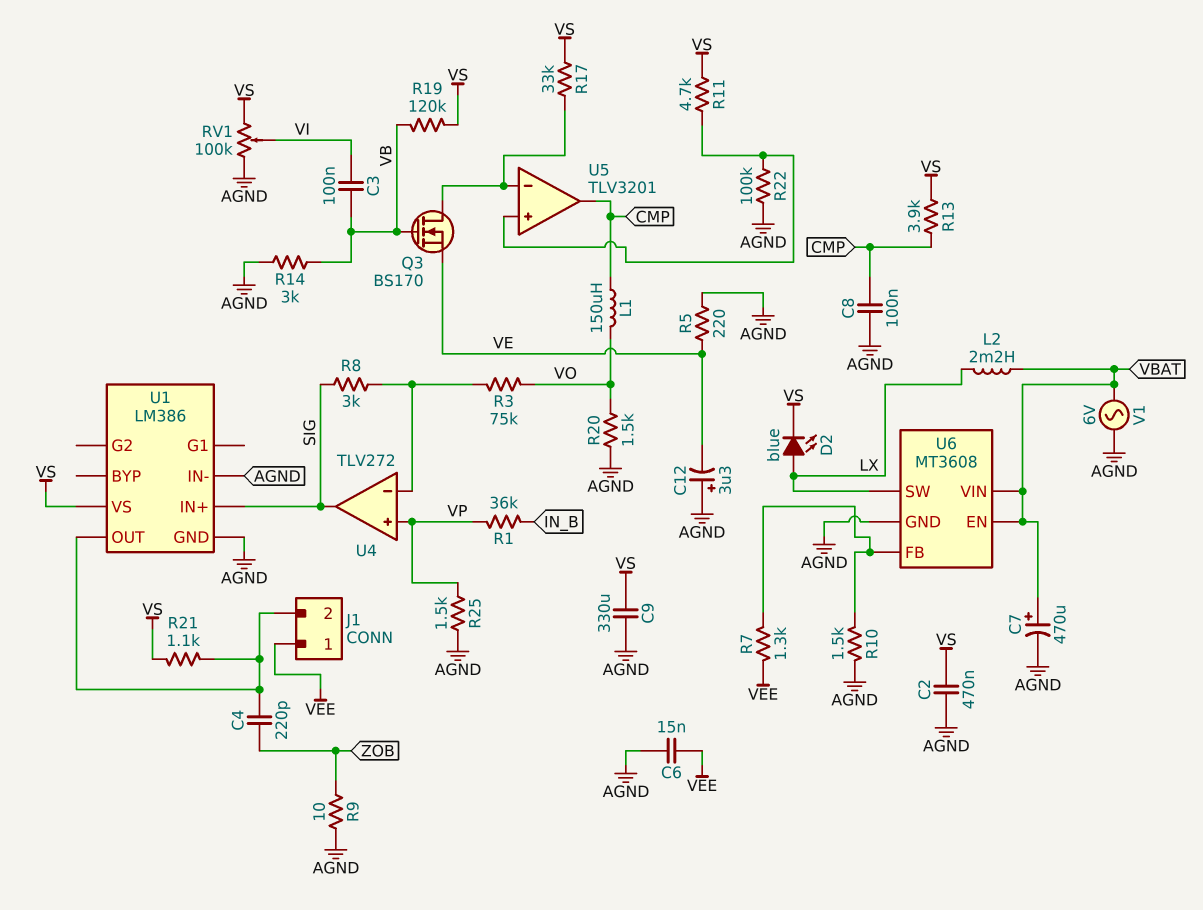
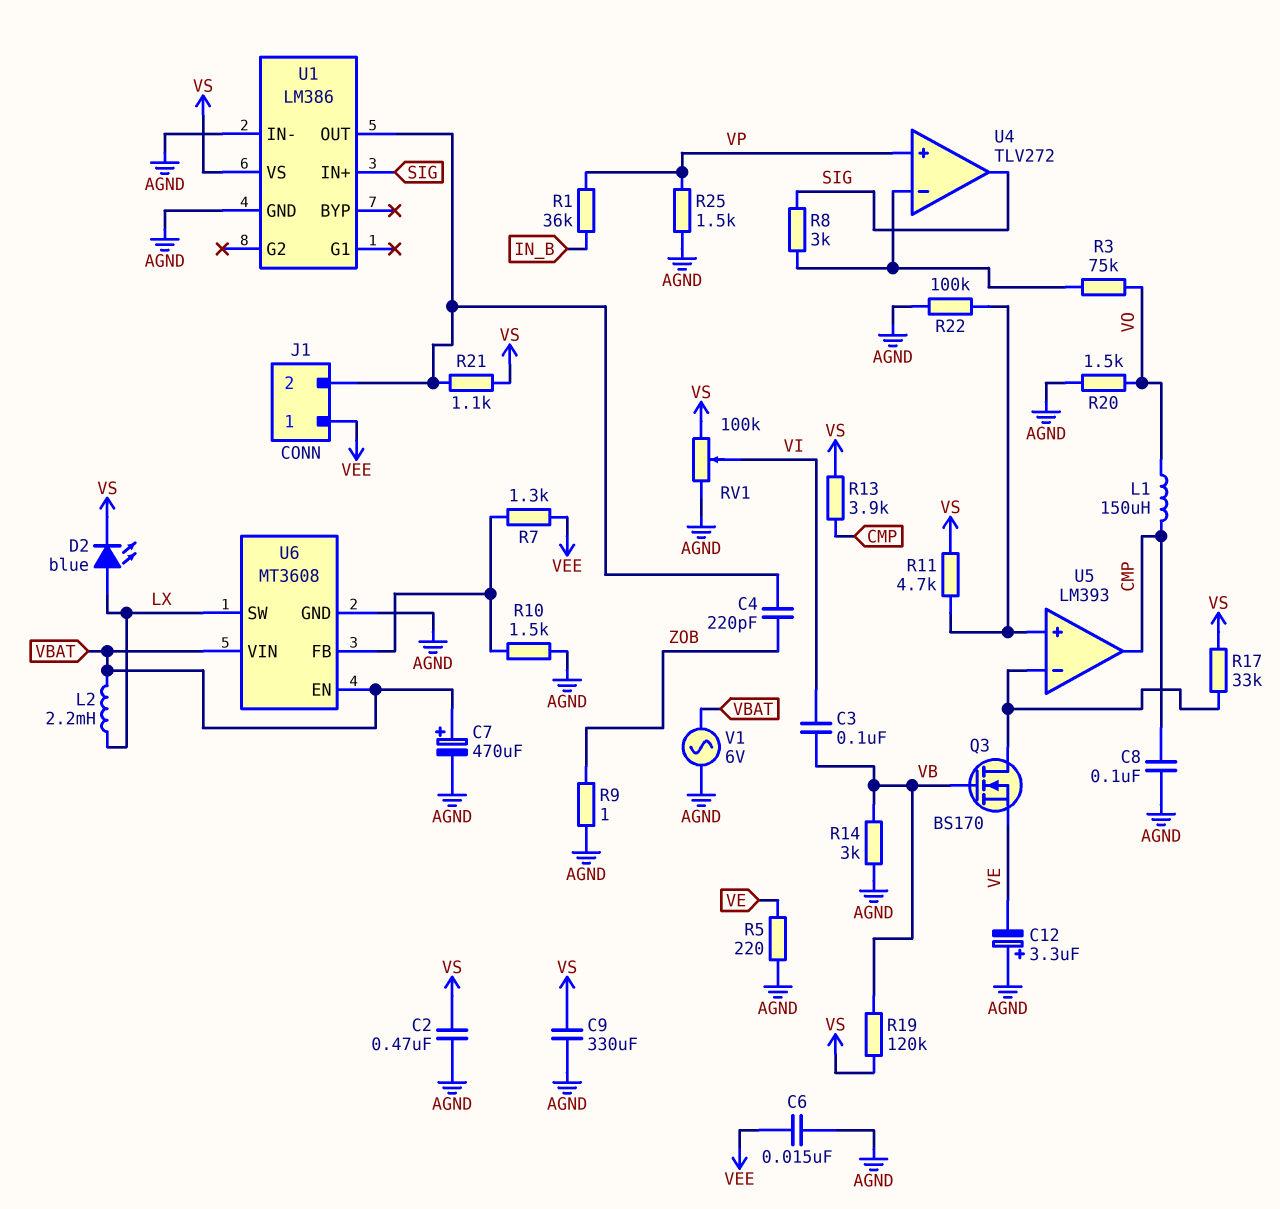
R9: 10 (AGND, ZOB) -> 1 (AGND, ZOB)
U5: TLV3201 -> LM393

